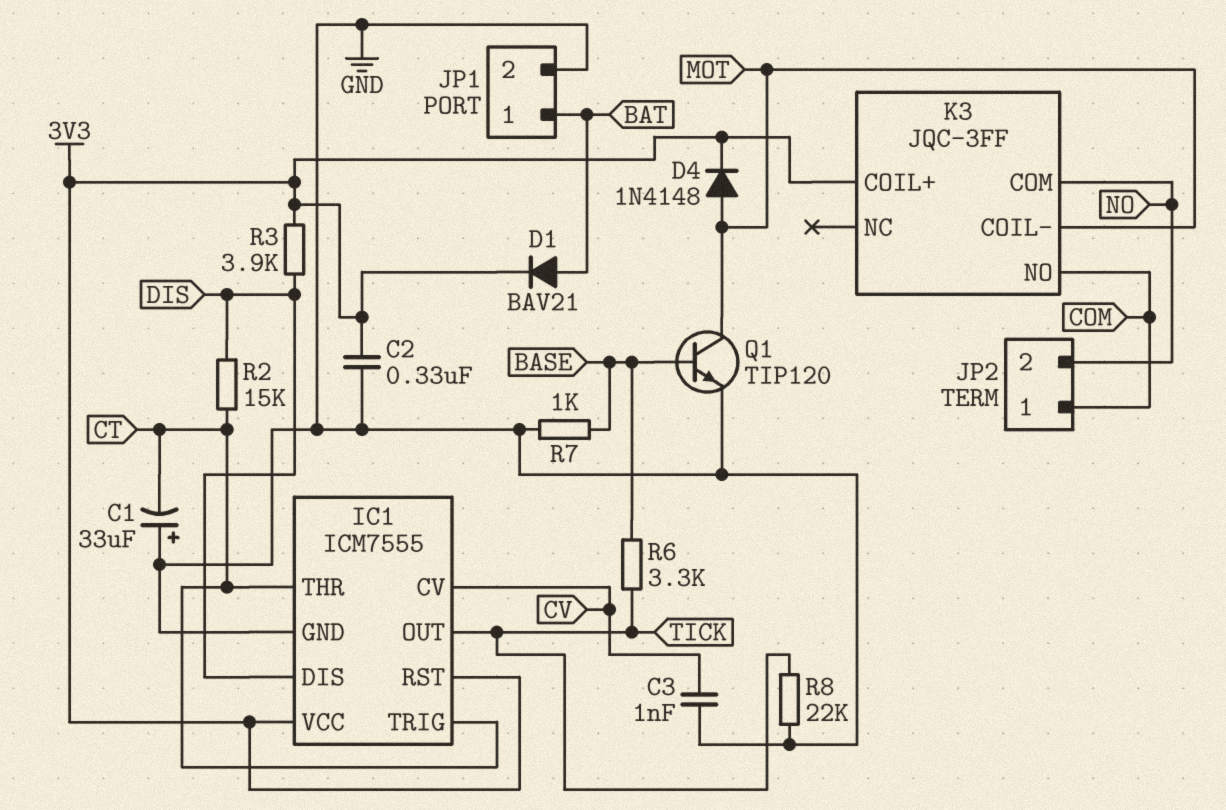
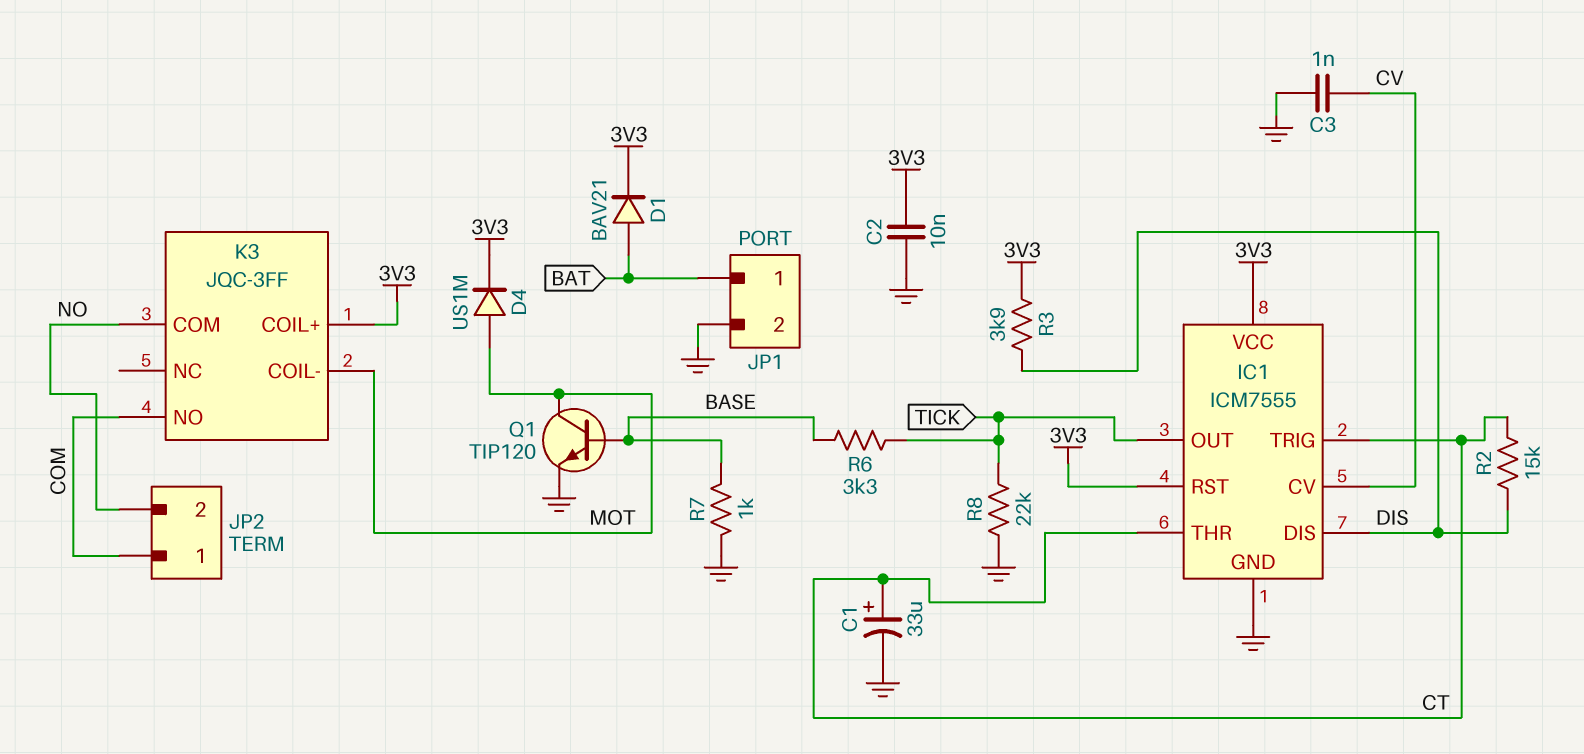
C1: 33uF (plus GND, minus CT) -> 33uF (plus CT, minus GND)
C2: 330nF (3V3, GND) -> 10nF (3V3, GND)
D4: diode 1N4148 (A MOT, K 3V3) -> diode US1M (A MOT, K 3V3)

